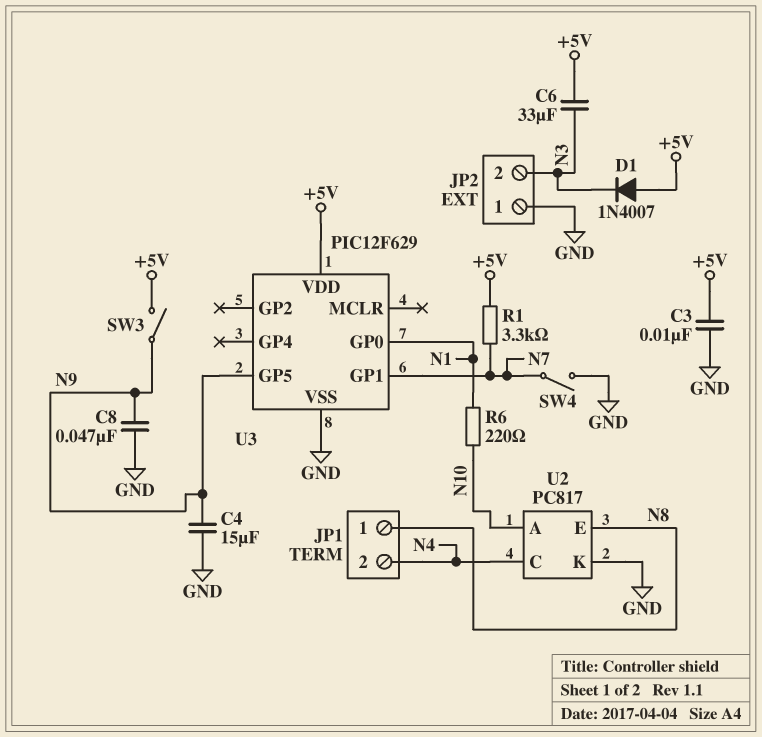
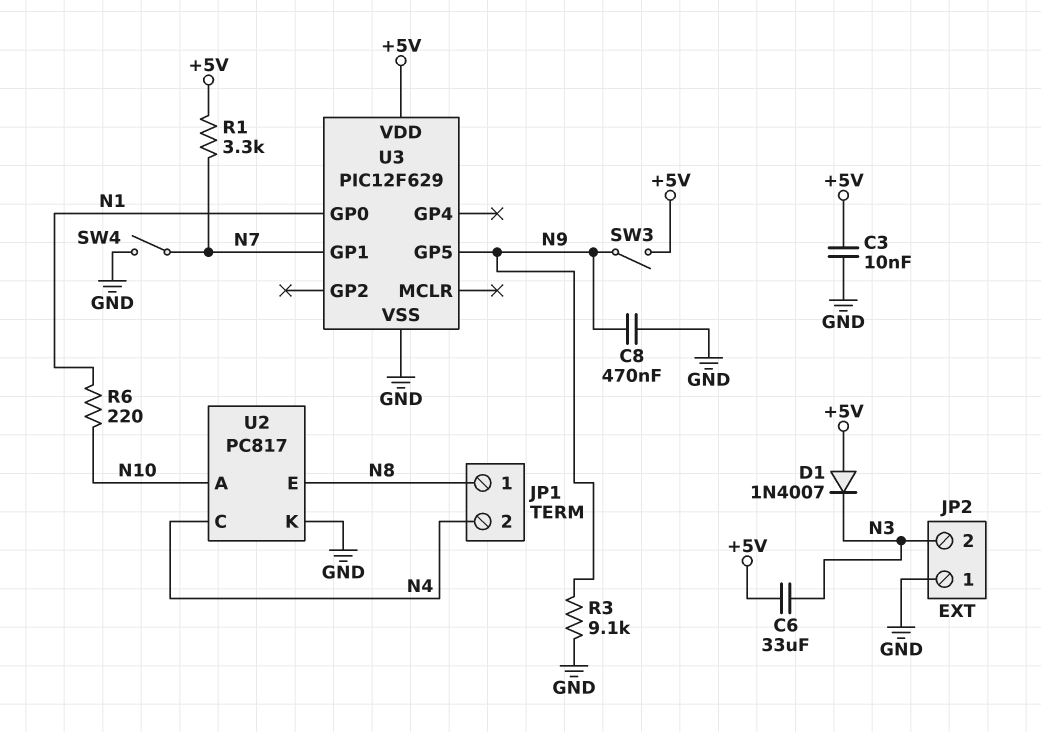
C4: 15uF (GND, N9) -> none
C8: 47nF (GND, N9) -> 470nF (GND, N9)
R3: none -> 9.1k (GND, N9)

